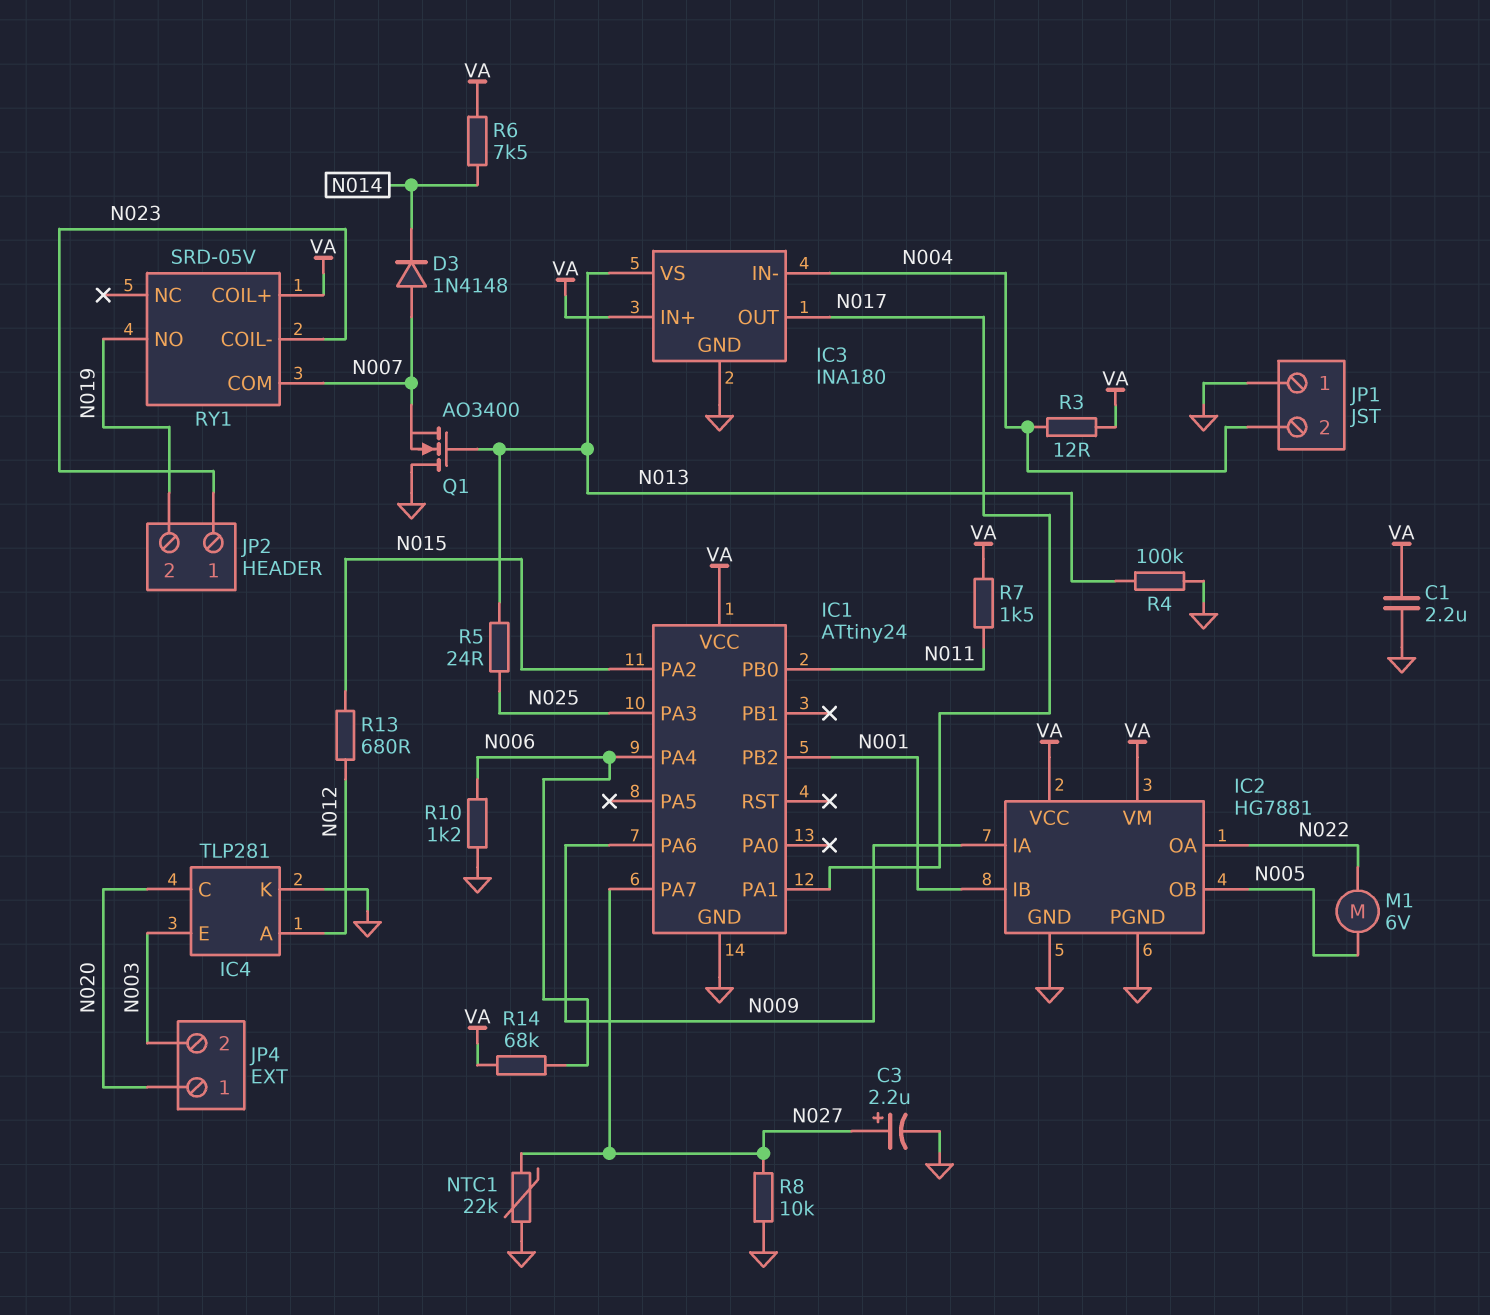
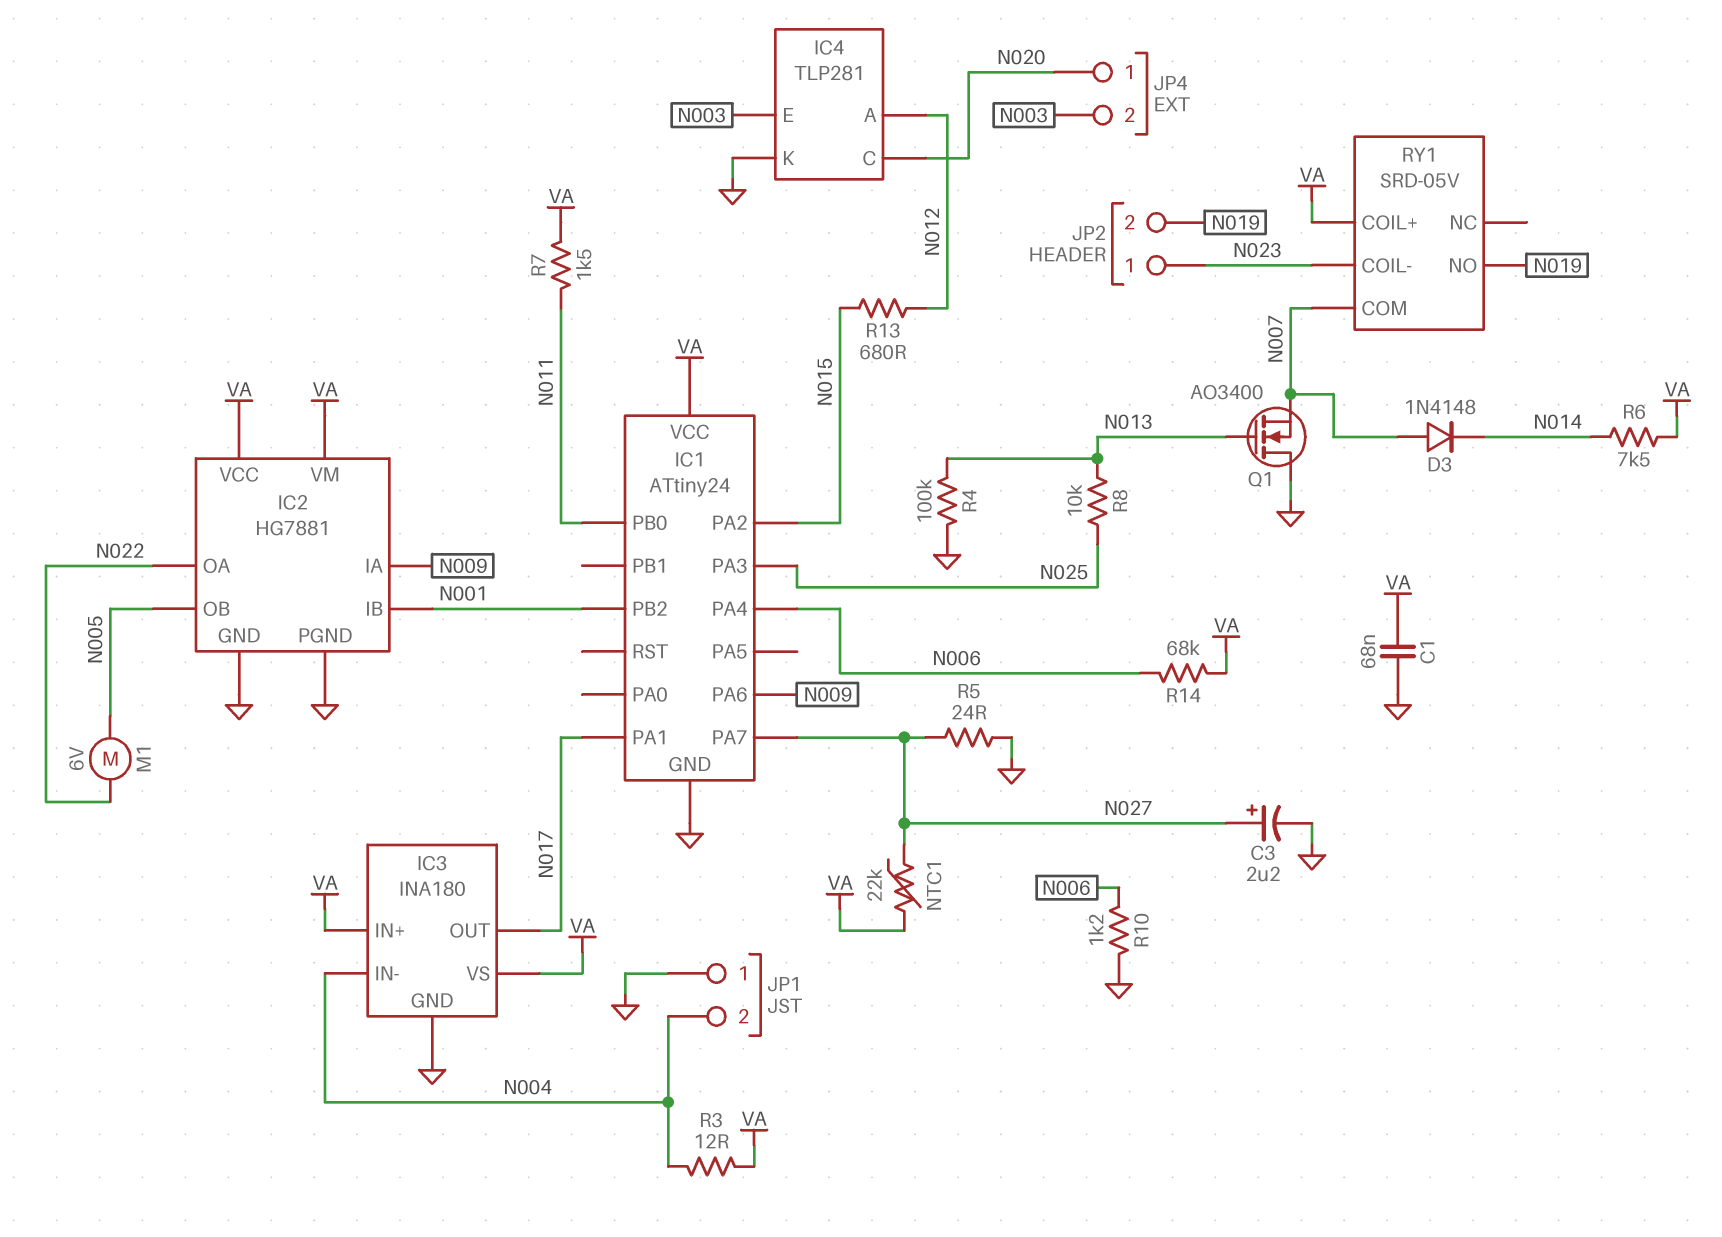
C1: 2.2uF (GND, VA) -> 68nF (GND, VA)
IC3 pin VS: N013 -> VA
NTC1: 22k (GND, N027) -> 22k (N027, VA)
R5: 24 (N013, N025) -> 24 (GND, N027)
R8: 10k (GND, N027) -> 10k (N013, N025)

